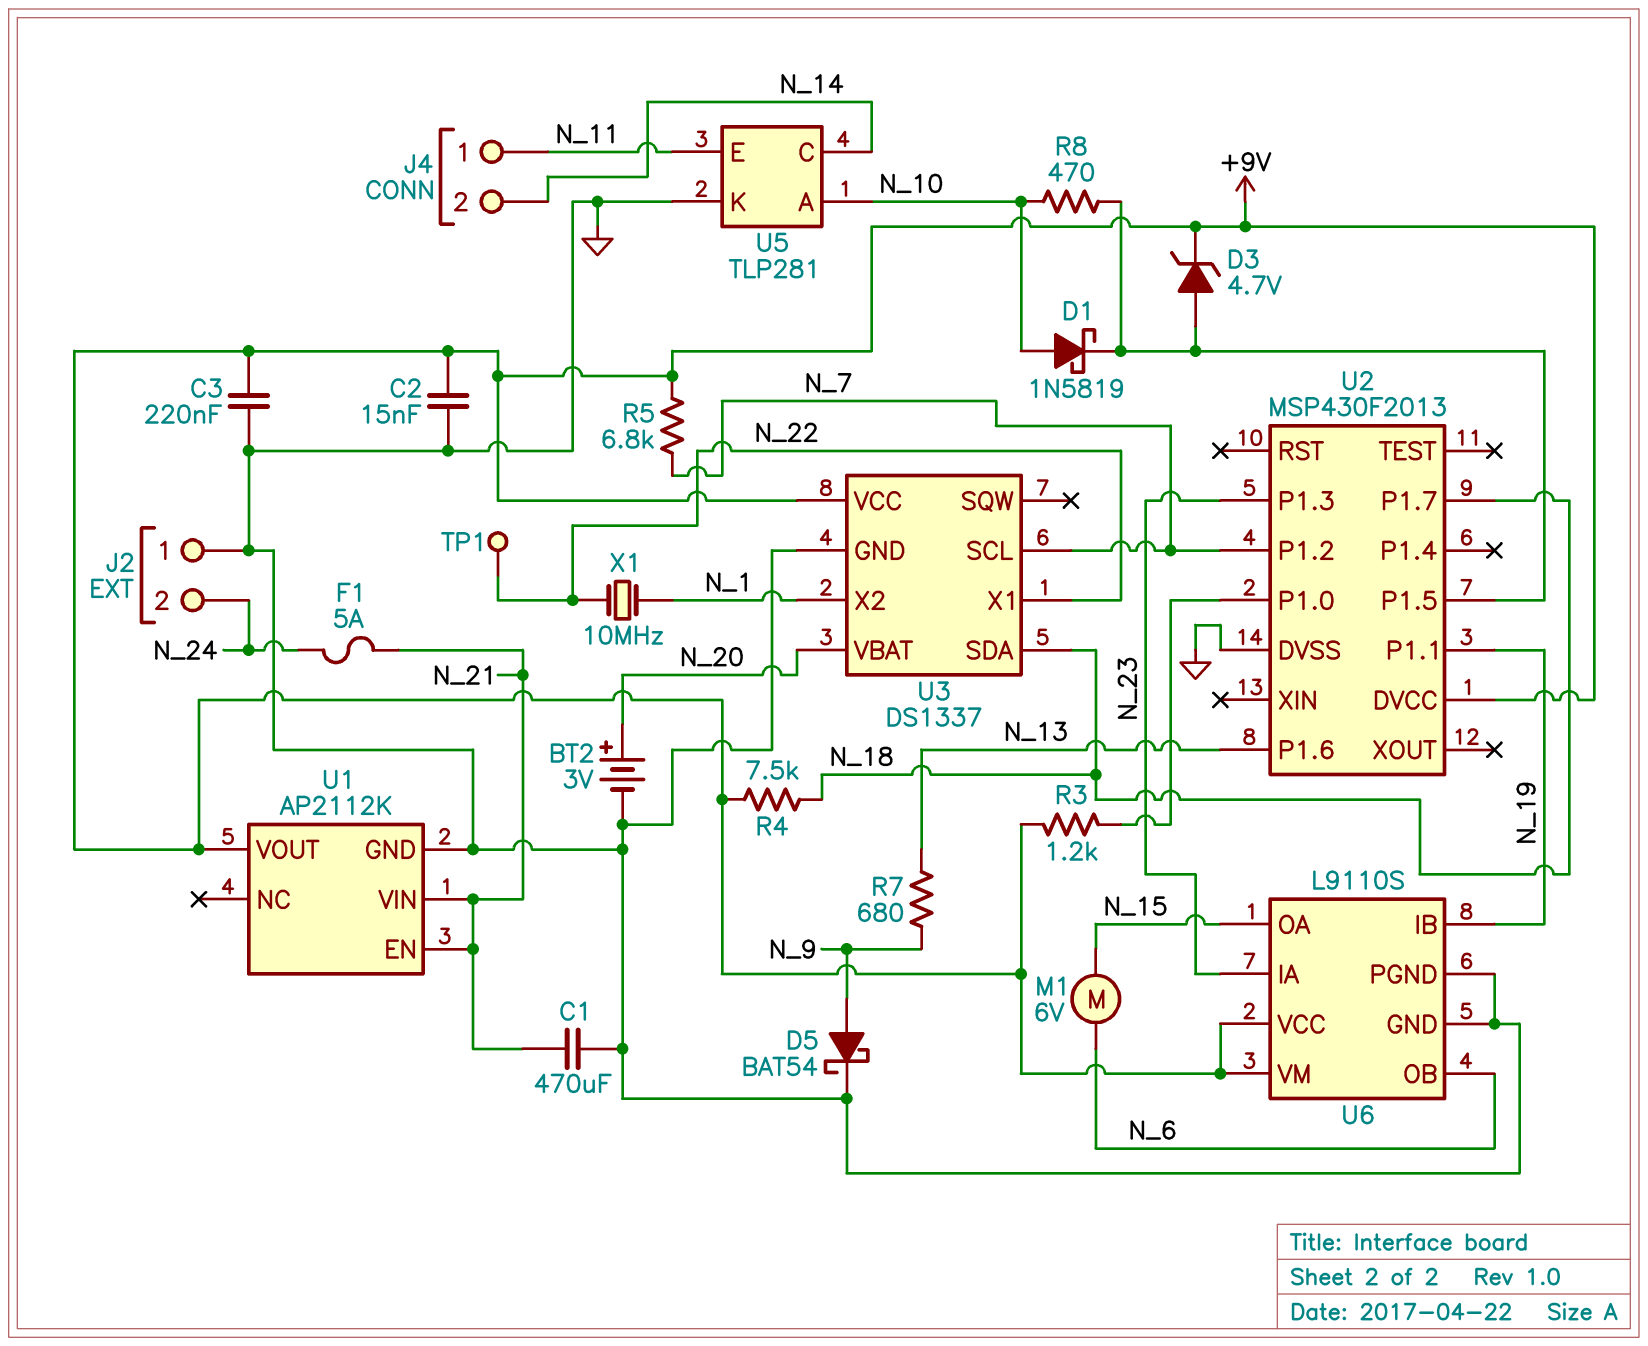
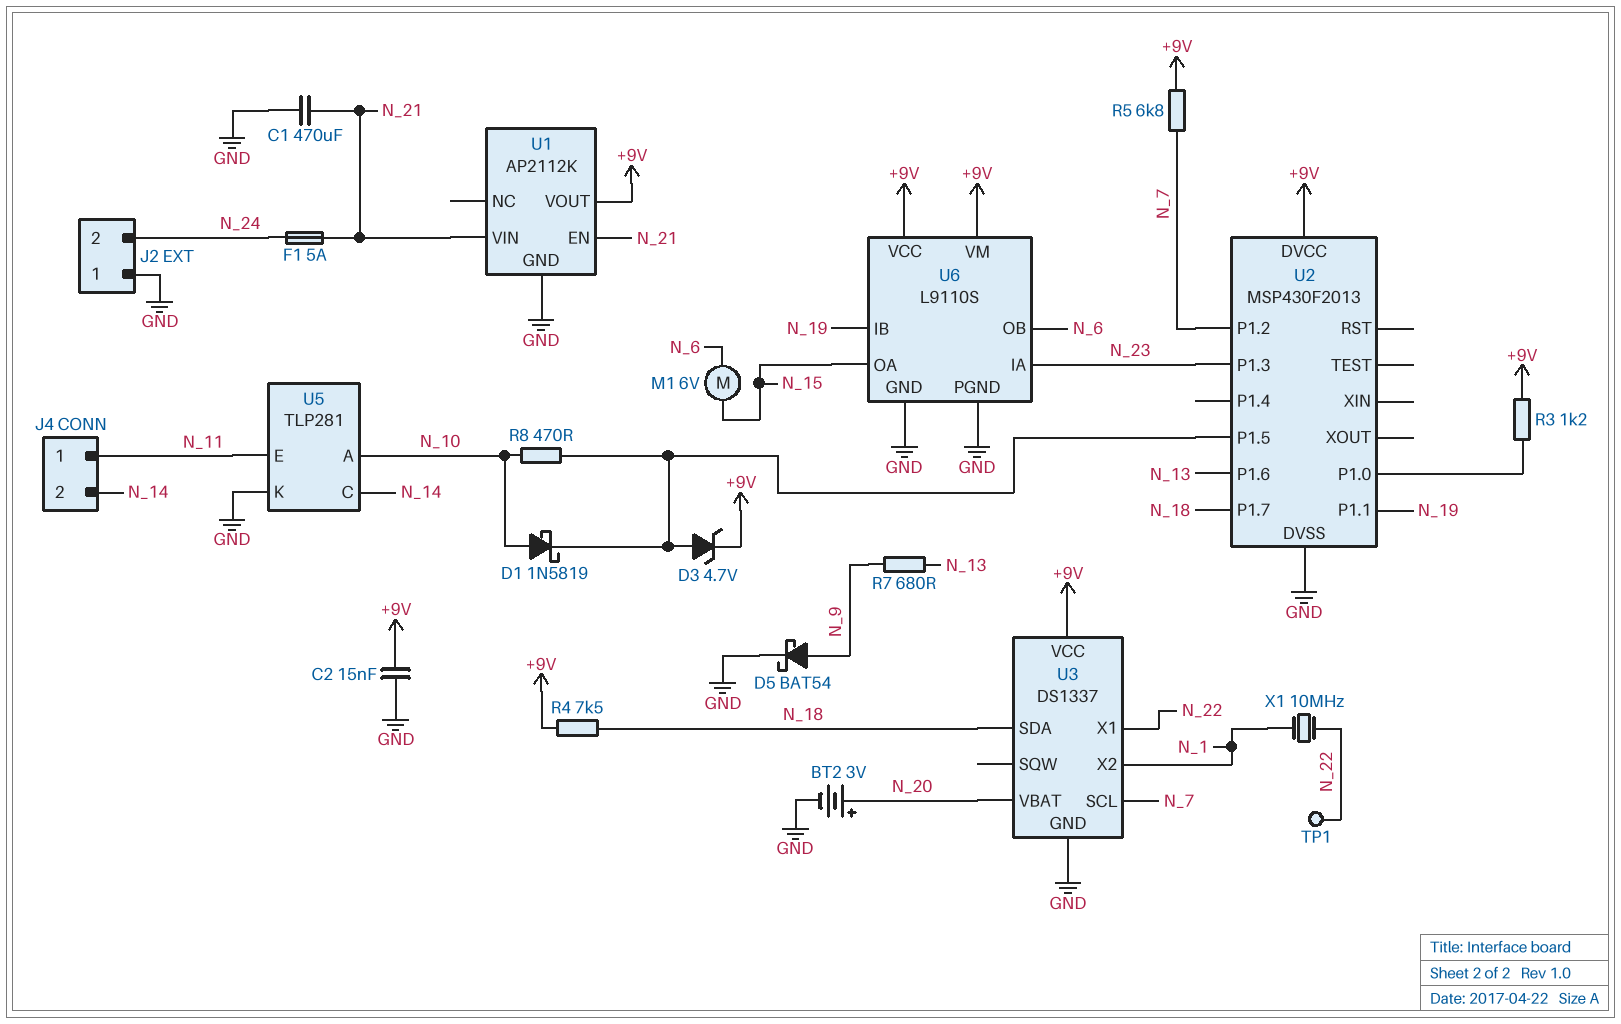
C3: 220nF (+9V, GND) -> none

